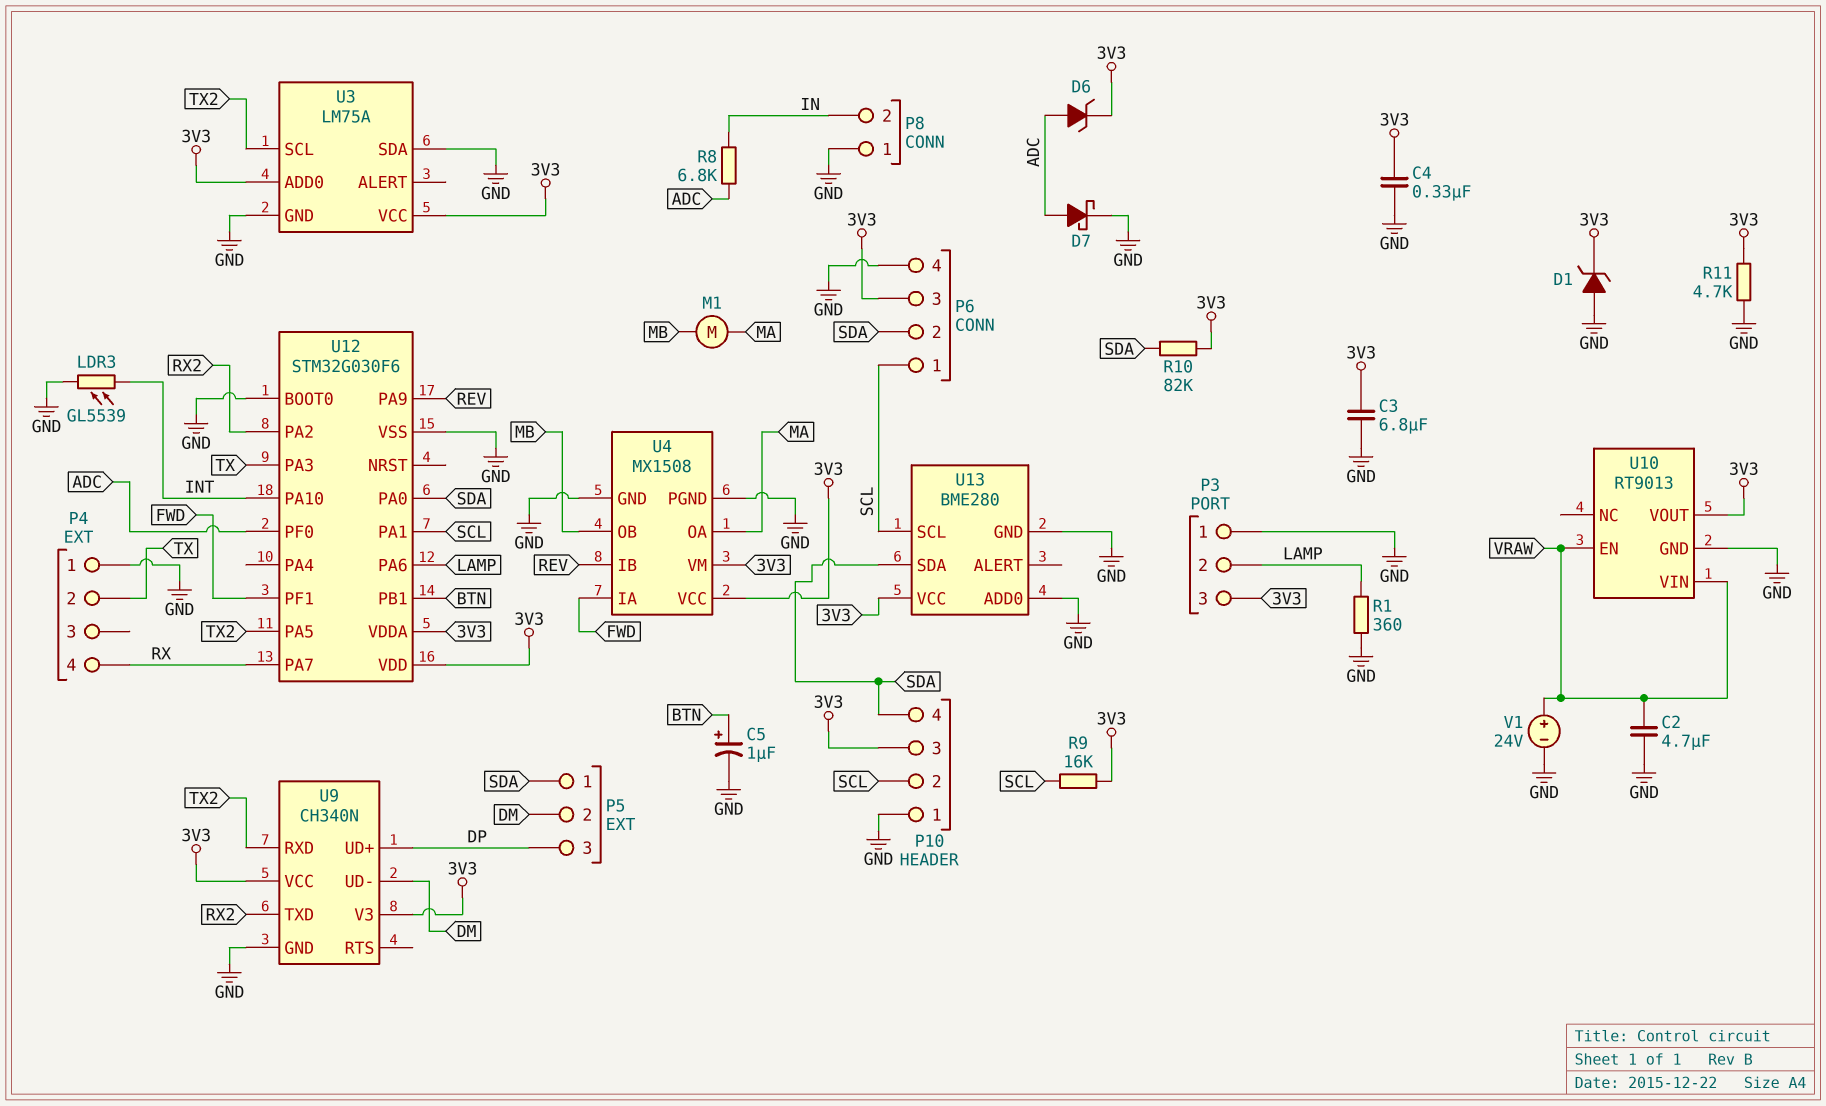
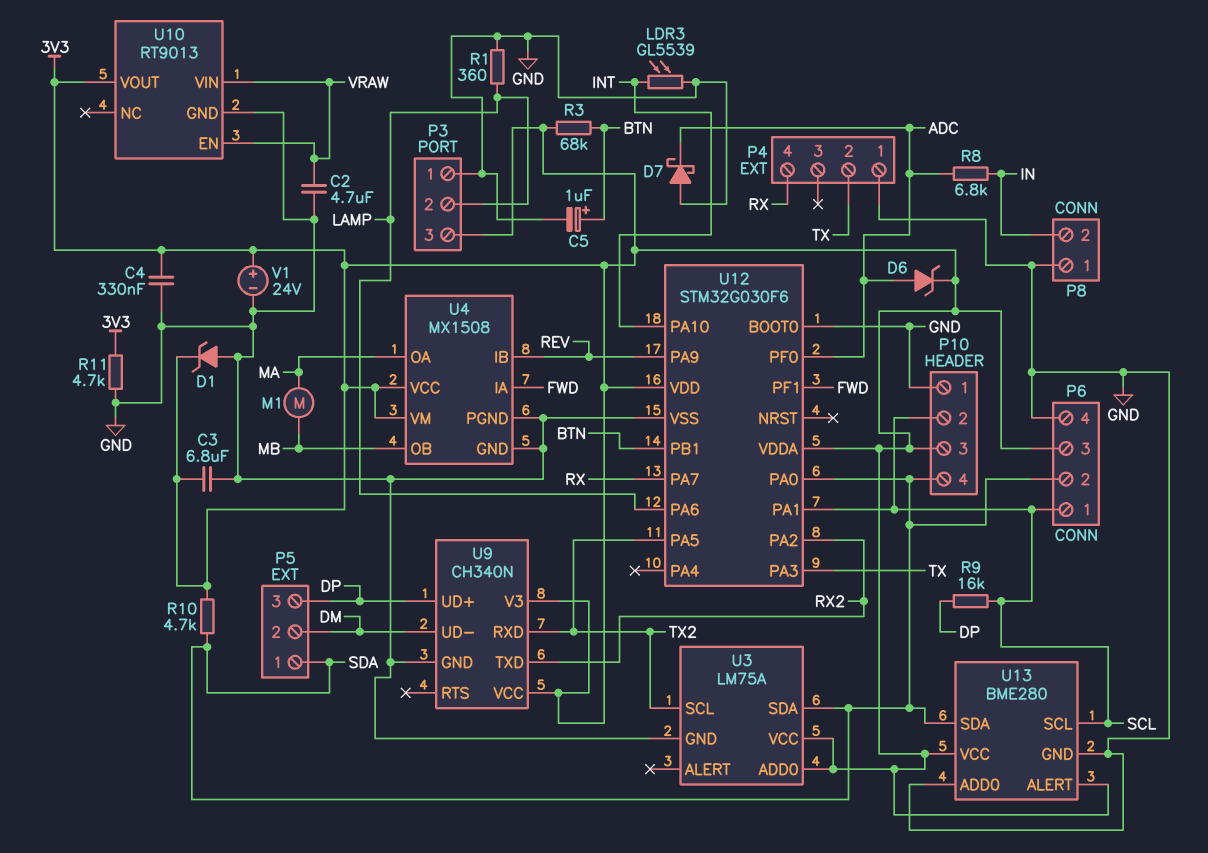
D7: schottky (A ADC, K GND) -> schottky (A GND, K ADC)
R3: none -> 68k (3V3, BTN)
R9: 16k (3V3, SCL) -> 16k (DP, SCL)
R10: 82k (3V3, SDA) -> 4.7k (3V3, SDA)
U3 pin SDA: GND -> SDA
U13 pin ALERT: none -> 3V3
V1: 24V (plus VRAW, minus GND) -> 24V (plus 3V3, minus GND)

